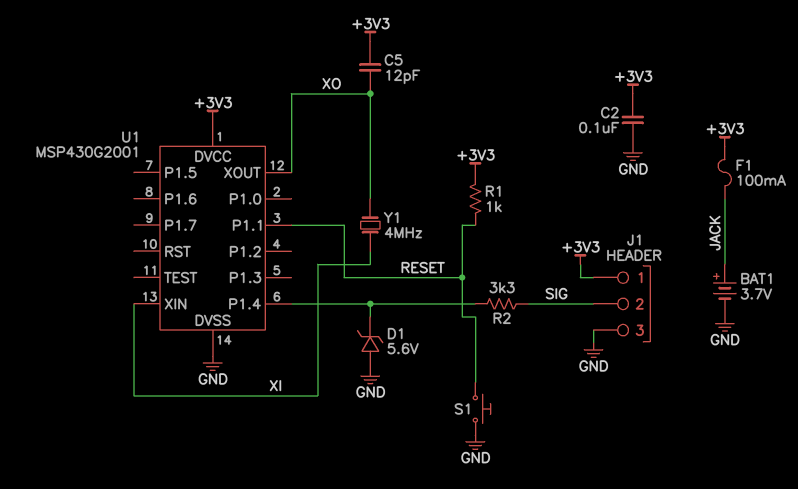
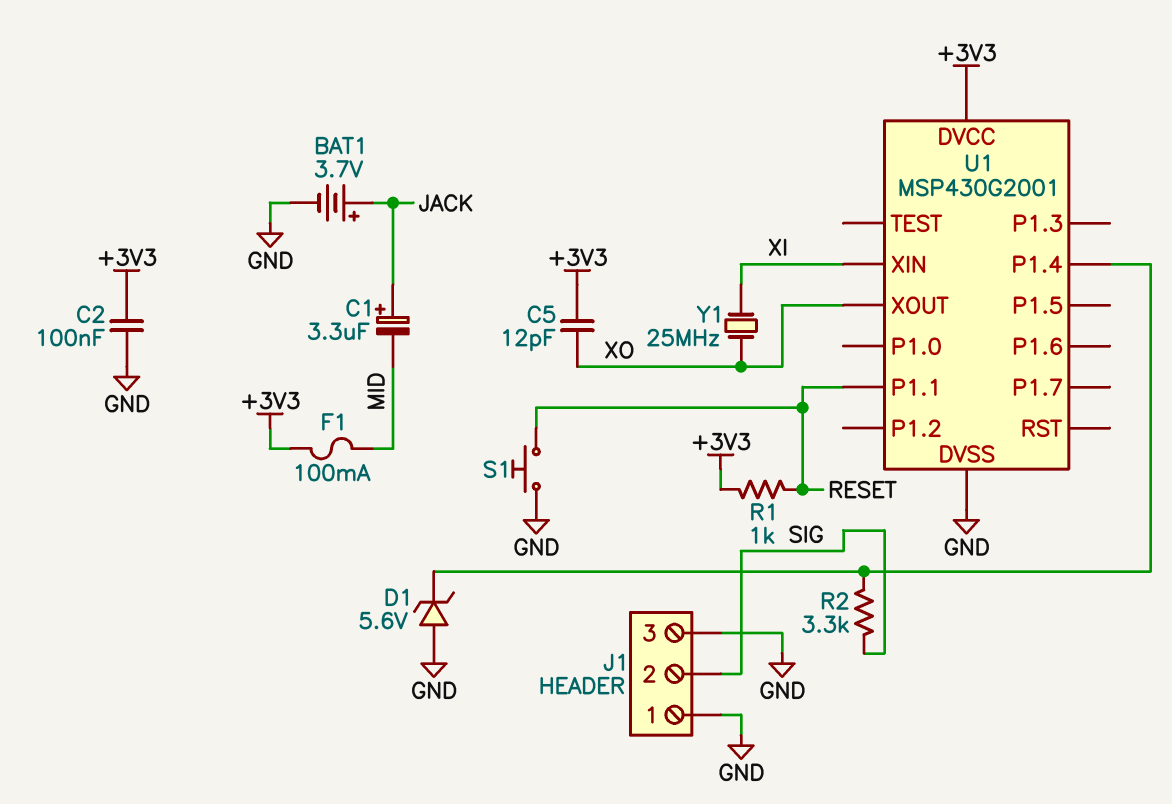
C1: none -> 3.3uF (plus JACK, minus MID)
F1: 100mA (+3V3, JACK) -> 100mA (+3V3, MID)
J1 pin 1: +3V3 -> GND
Y1: 4MHz (XI, XO) -> 25MHz (XI, XO)

